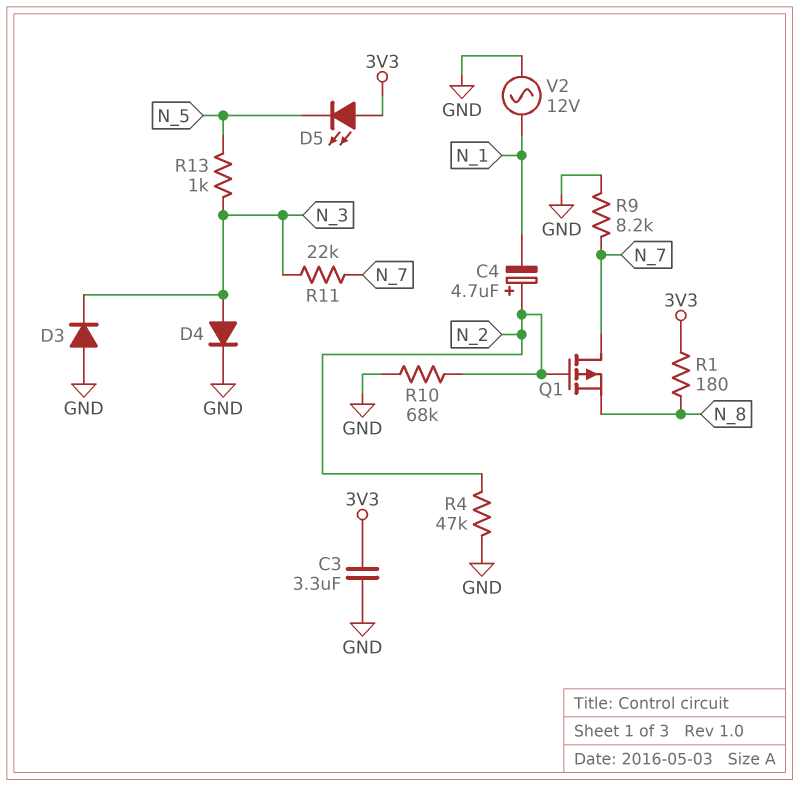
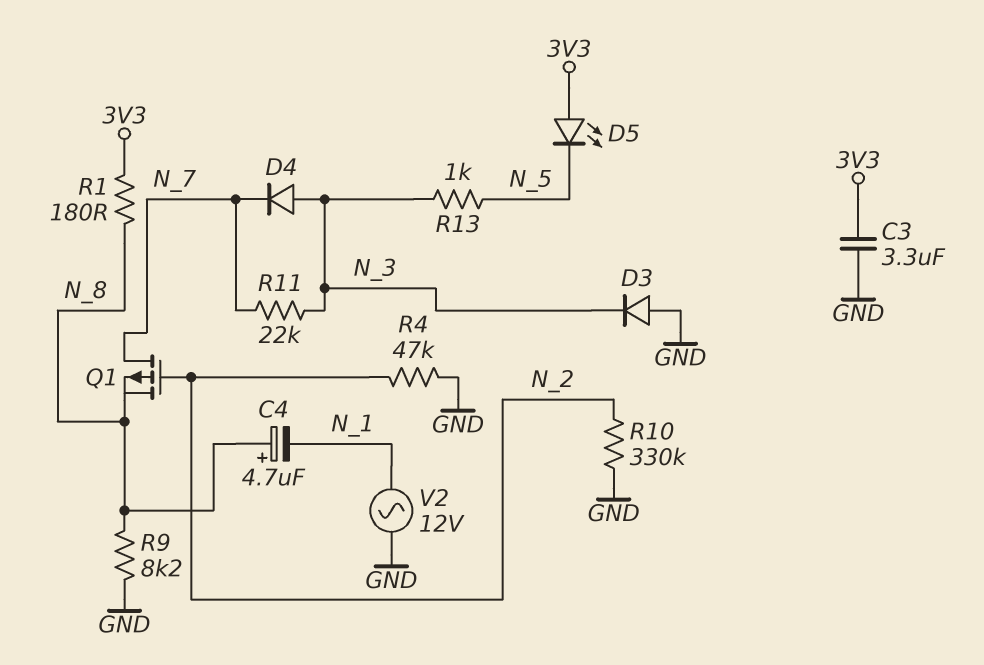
C4: 4.7uF (plus N_2, minus N_1) -> 4.7uF (plus N_8, minus N_1)
D4: diode (A N_3, K GND) -> diode (A N_3, K N_7)
R9: 8.2k (GND, N_7) -> 8.2k (GND, N_8)
R10: 68k (GND, N_2) -> 330k (GND, N_2)

